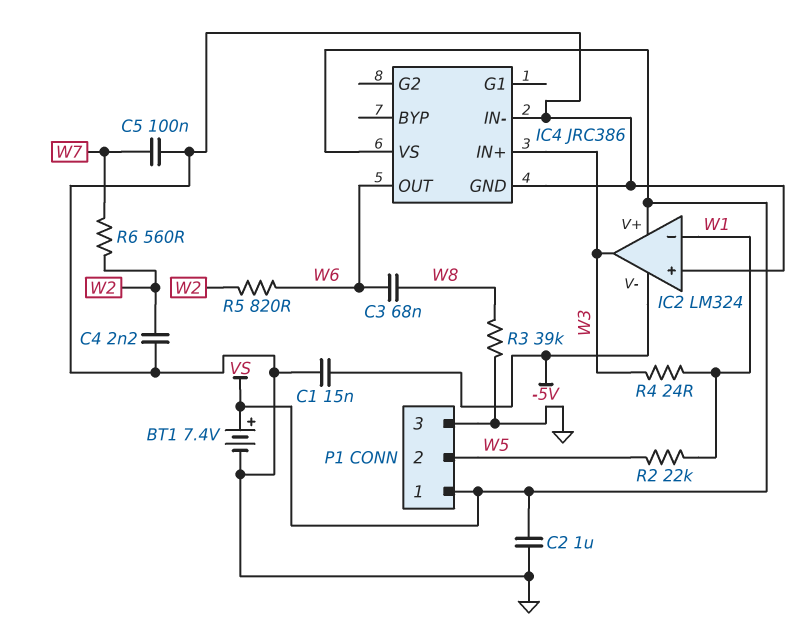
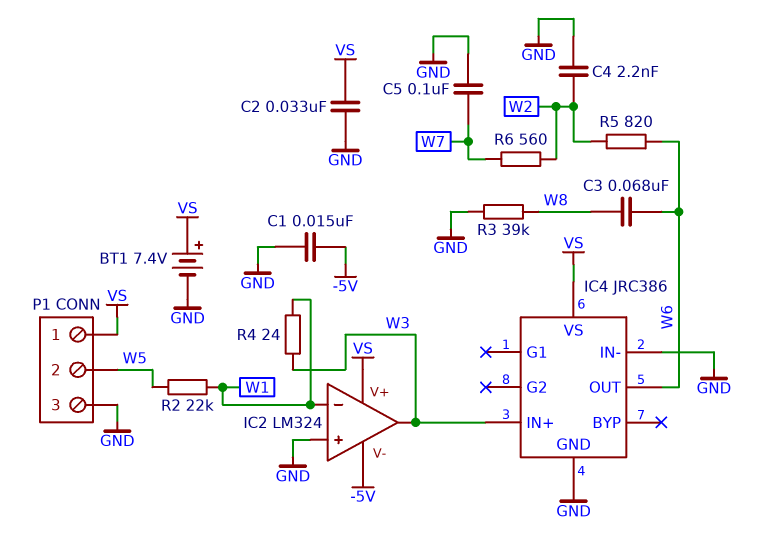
C2: 1uF (GND, VS) -> 33nF (GND, VS)

